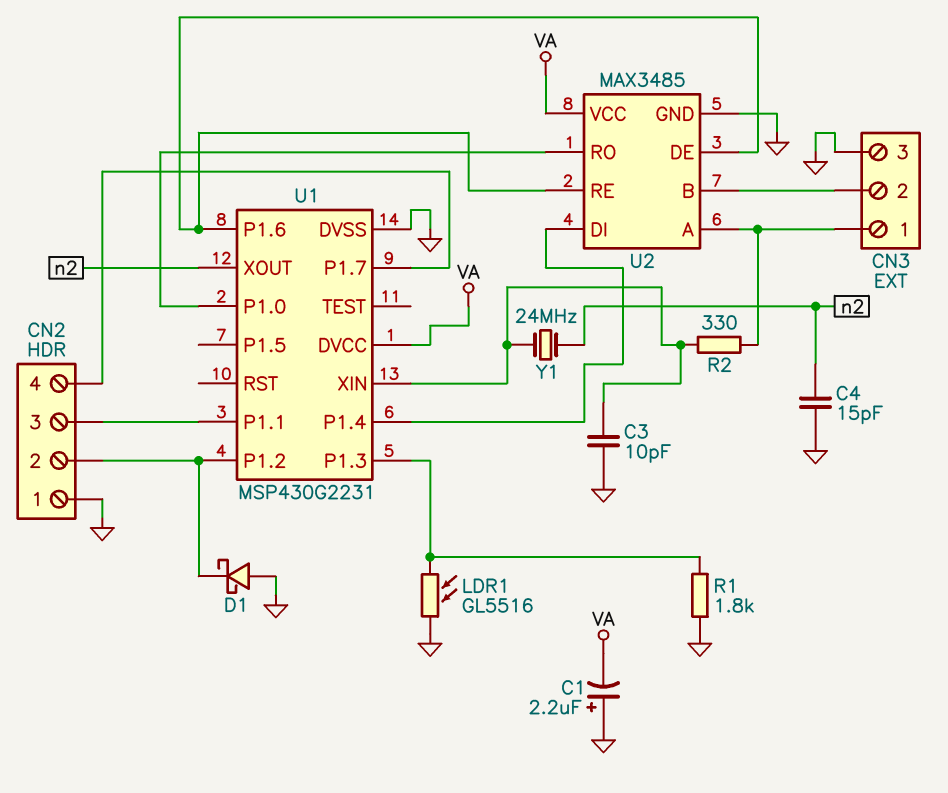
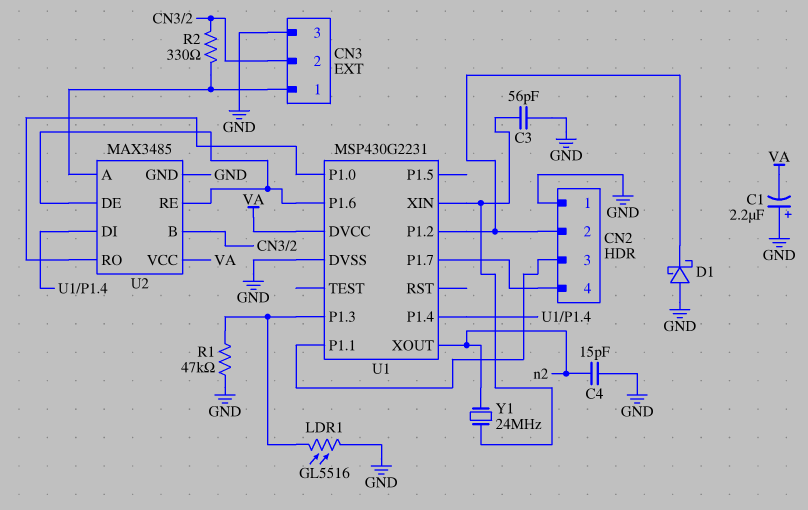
C3: 10pF (GND, U1/XIN) -> 56pF (GND, U1/XIN)
R1: 1.8k (GND, U1/P1.3) -> 47k (GND, U1/P1.3)
R2: 330 (CN3/1, U1/XIN) -> 330 (CN3/1, CN3/2)

